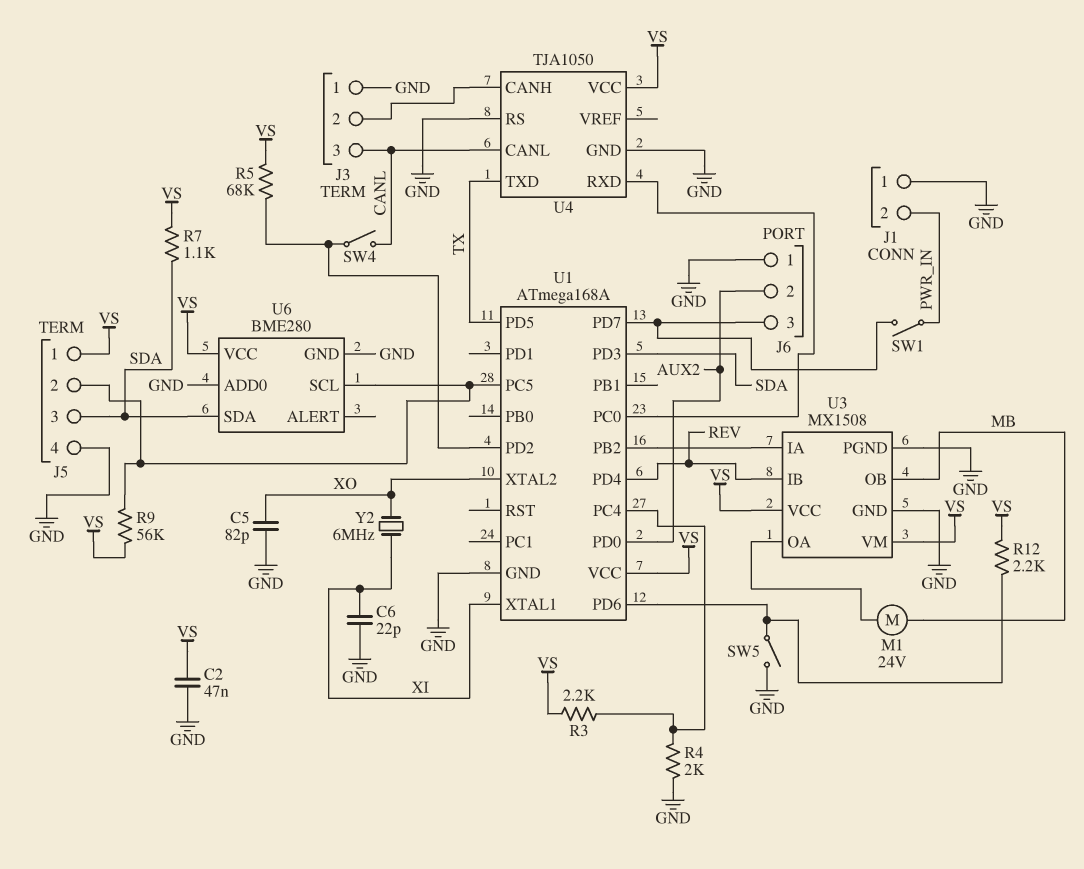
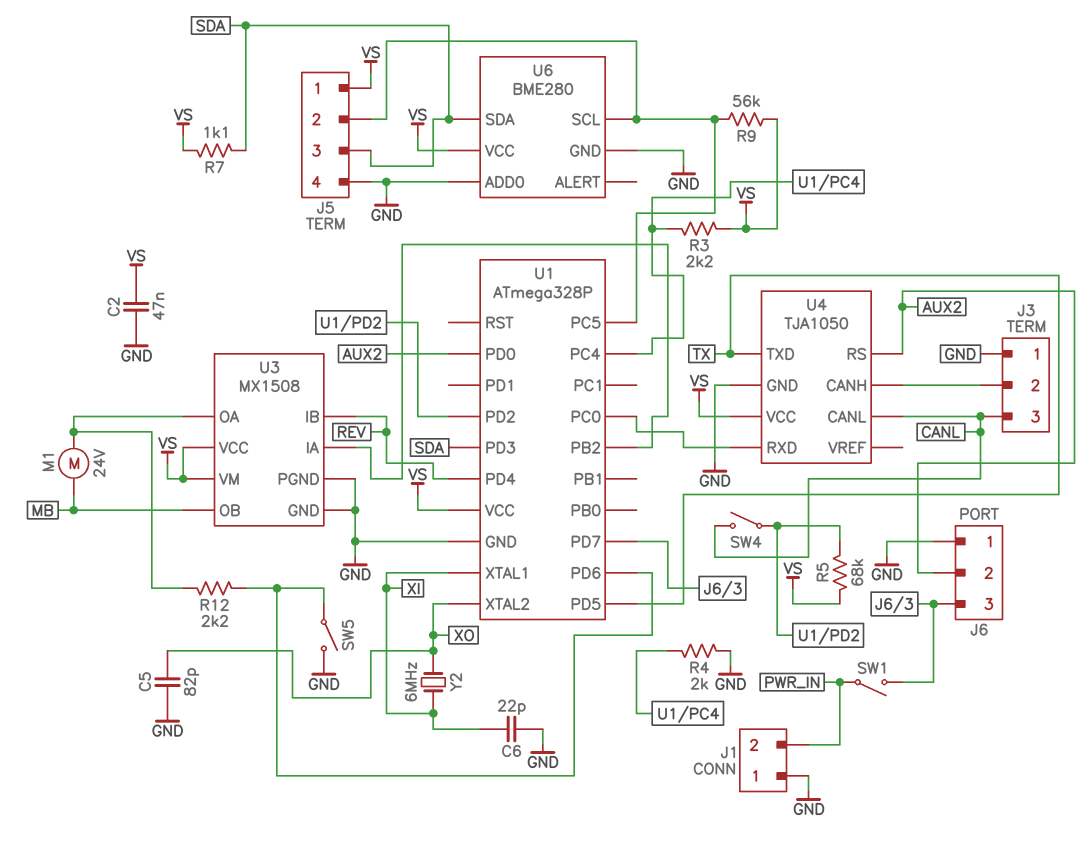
R12: 2.2k (U1/PD6, VS) -> 2.2k (U1/PD6, U3/OA)
U1: ATmega168A -> ATmega328P
U4 pin RS: GND -> AUX2

